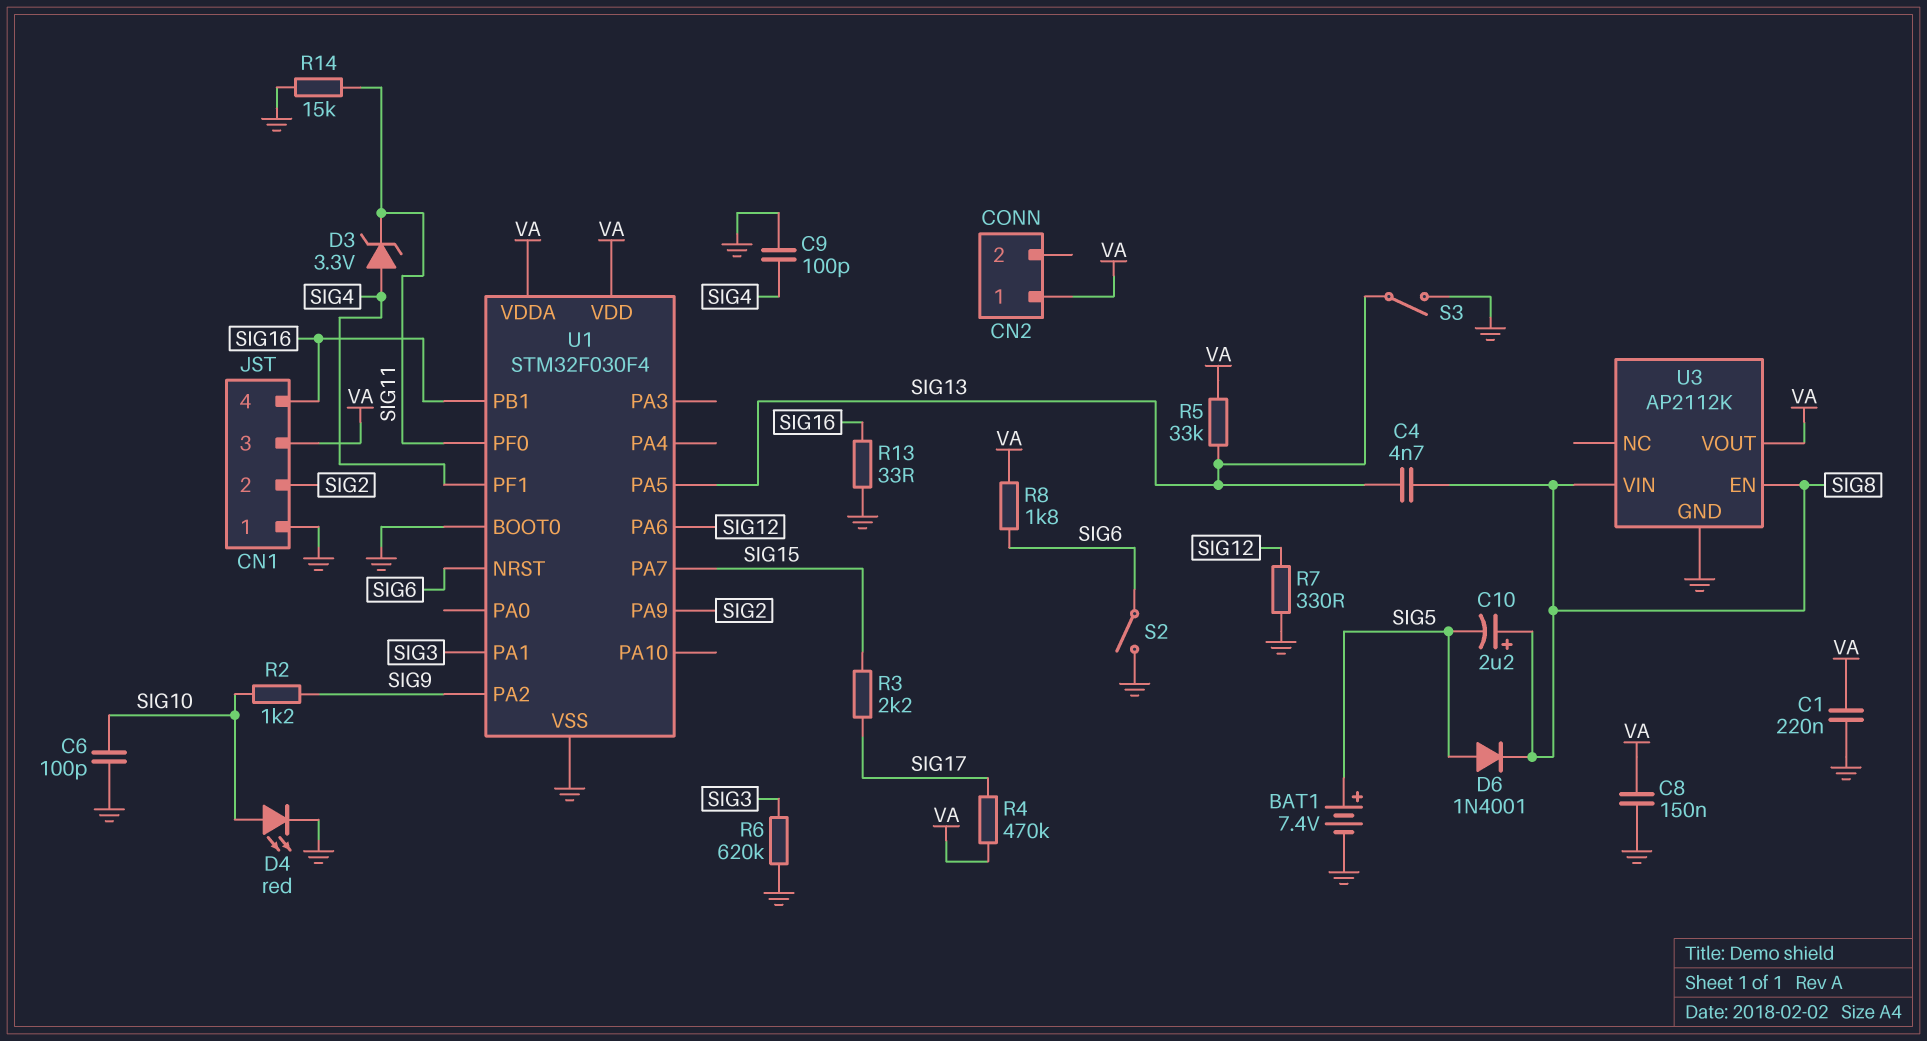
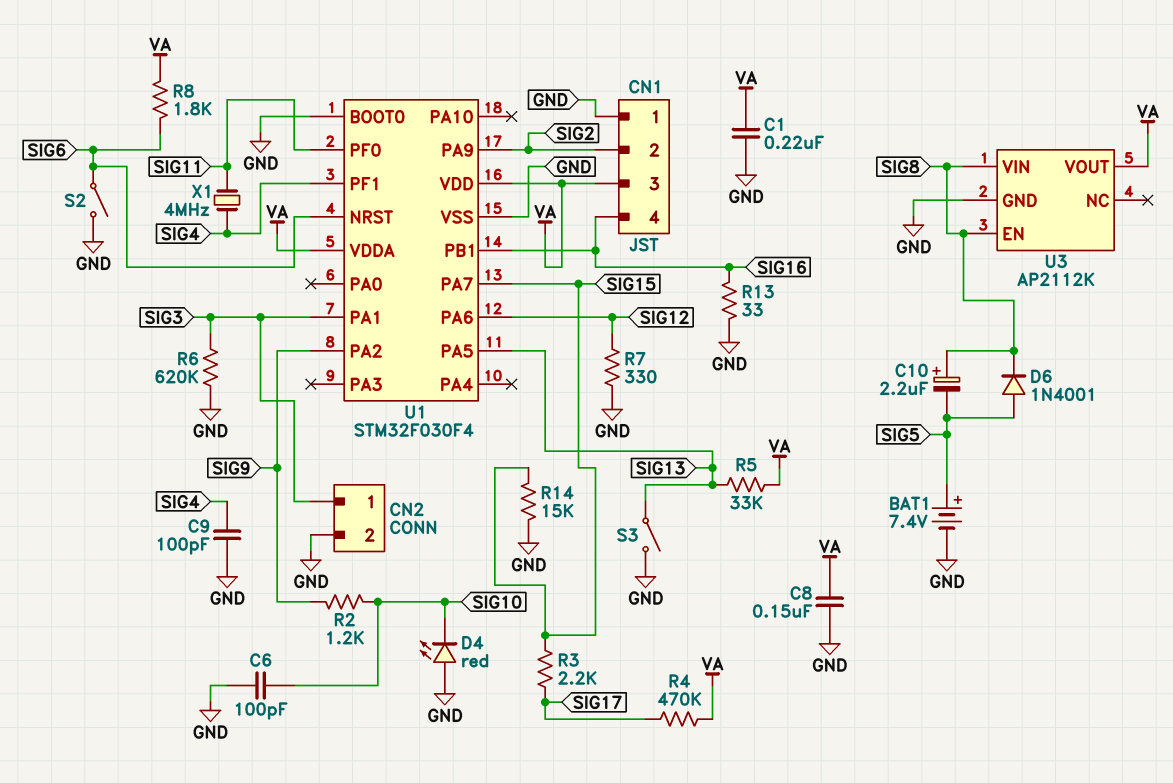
C4: 4.7nF (SIG8, SIG13) -> none
CN2 pin 1: VA -> SIG3
CN2 pin 2: none -> GND
D3: zener 3.3V (A SIG4, K SIG11) -> none
D4: LED red (A SIG10, K GND) -> LED red (A GND, K SIG10)
R14: 15k (GND, SIG11) -> 15k (GND, SIG15)
X1: none -> 4MHz (SIG4, SIG11)

